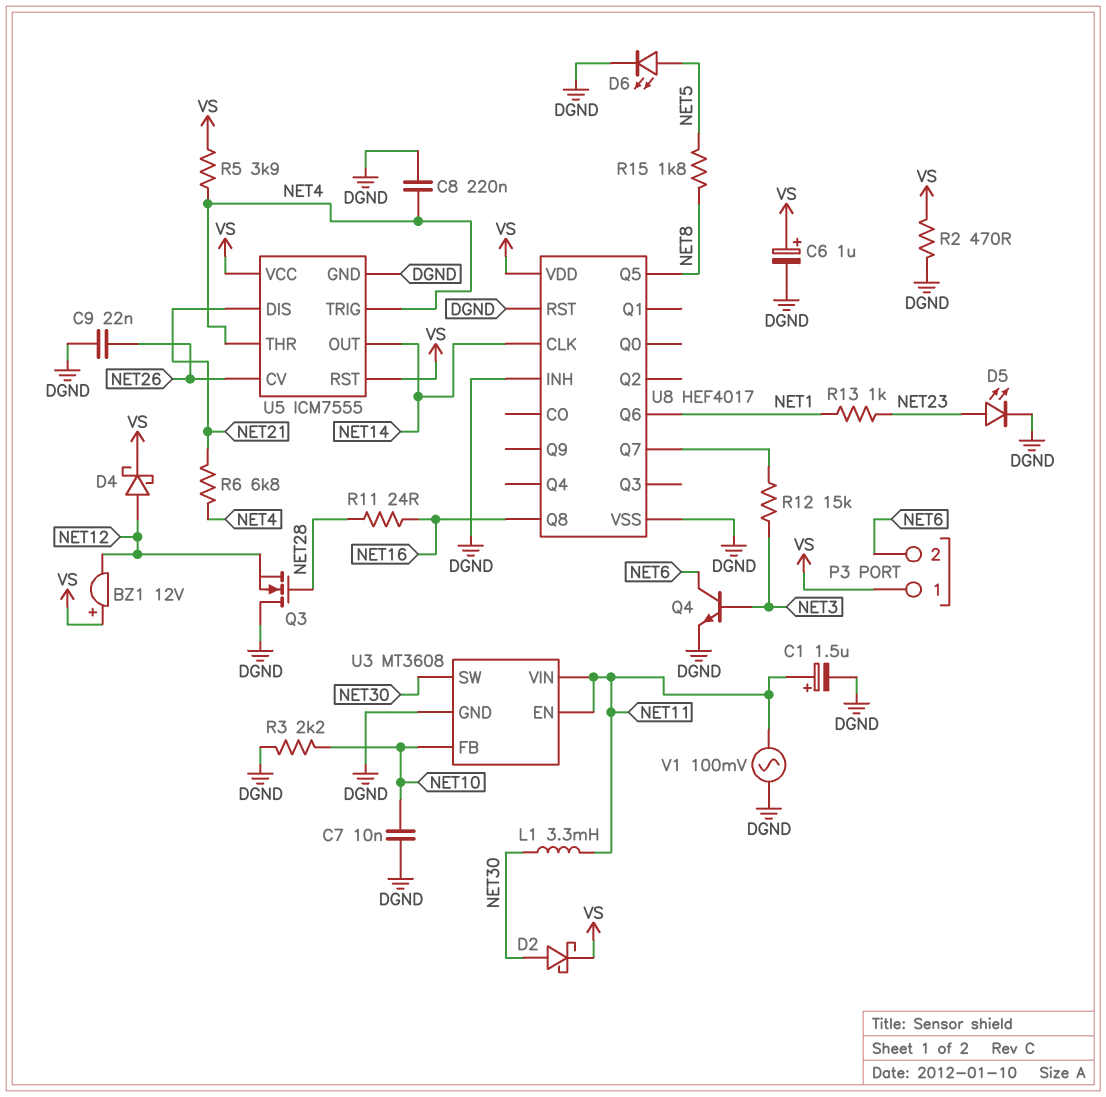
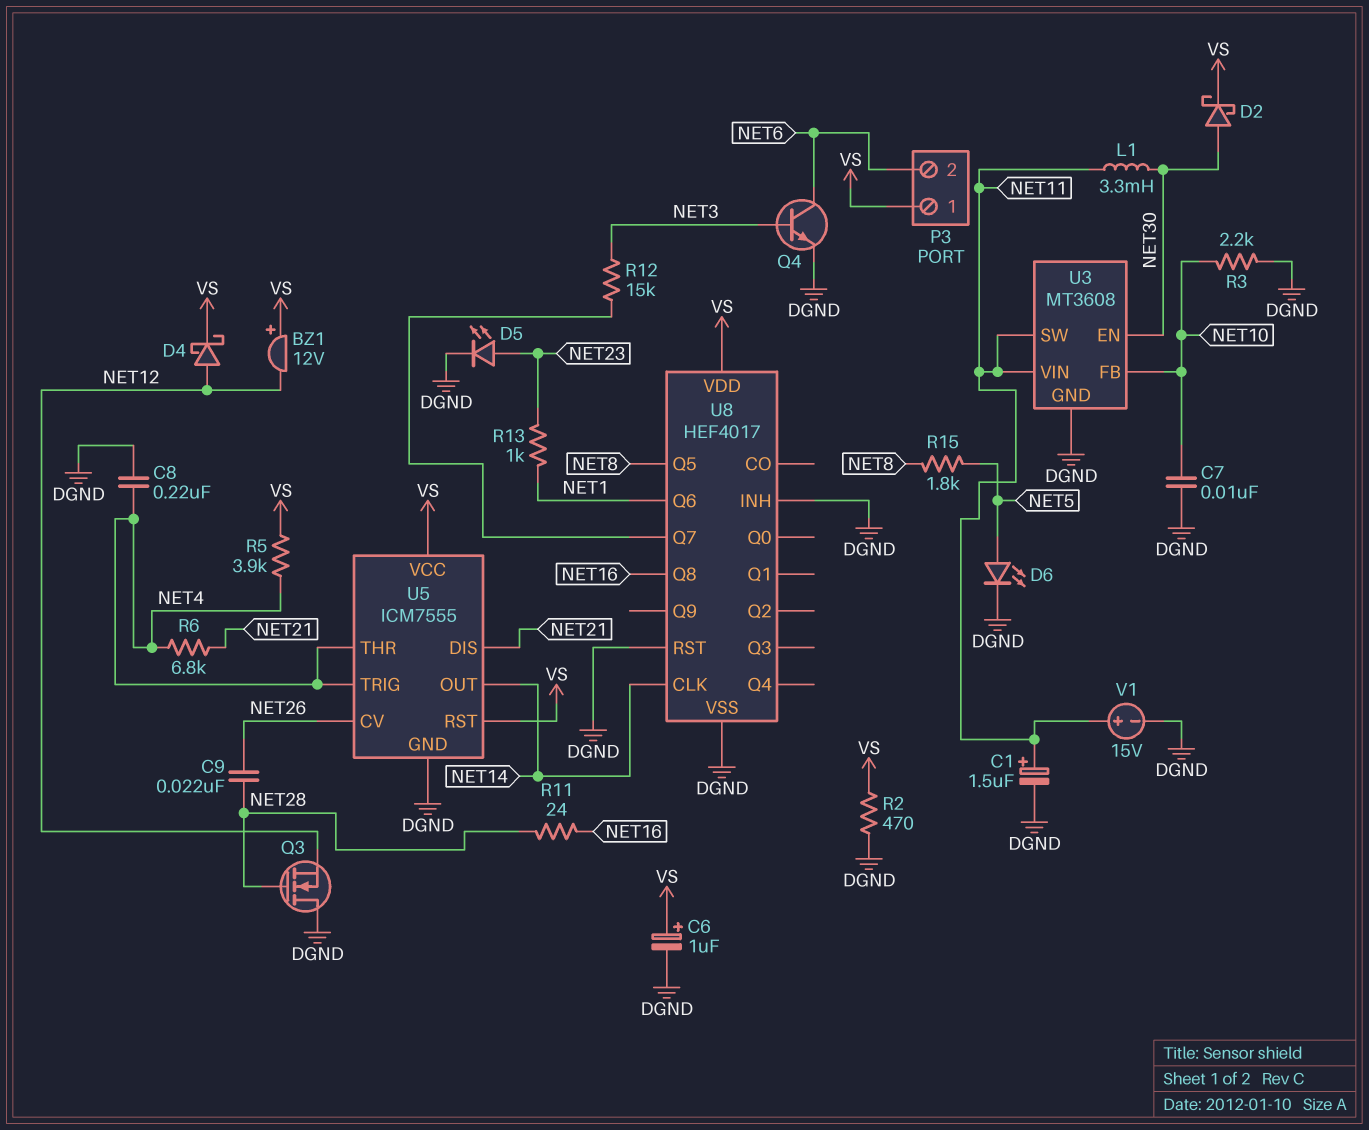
C9: 22nF (DGND, NET26) -> 22nF (NET26, NET28)
U3 pin EN: NET11 -> NET30
U3 pin SW: NET30 -> NET11
V1: AC 100mV (DGND, NET11) -> 15V (plus NET11, minus DGND)

